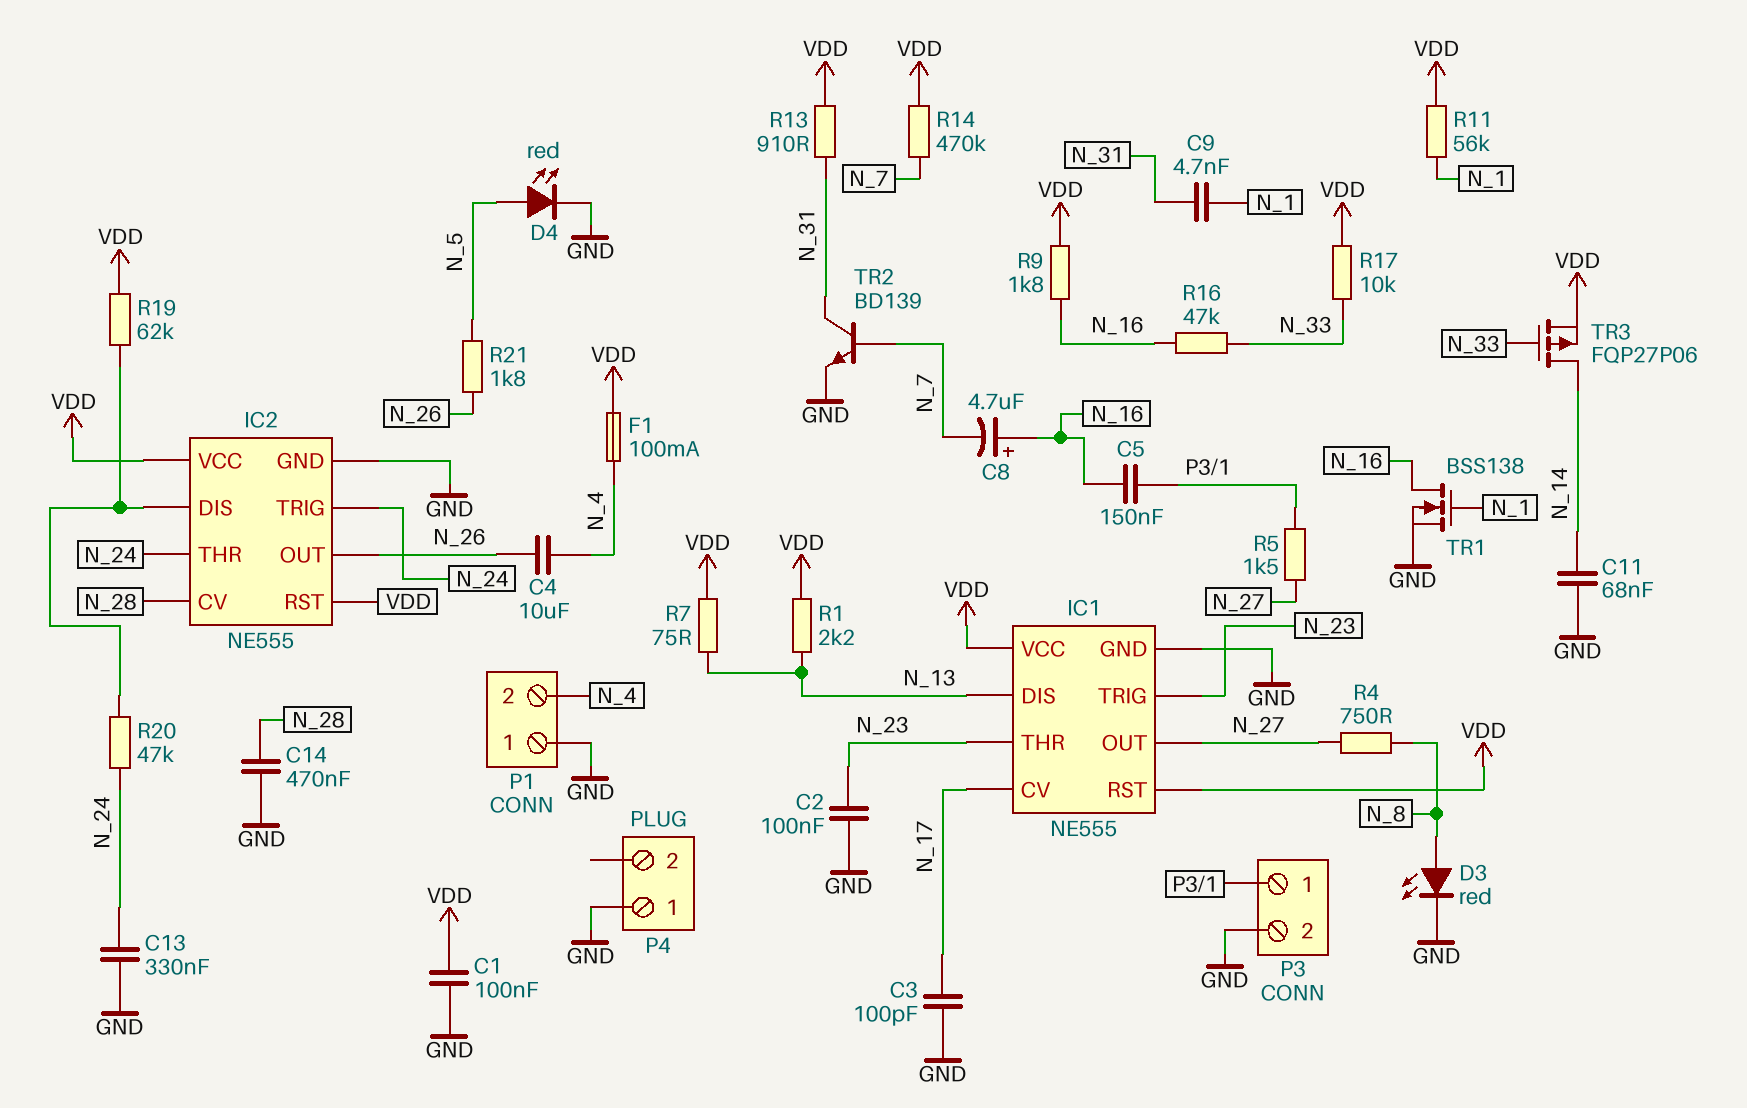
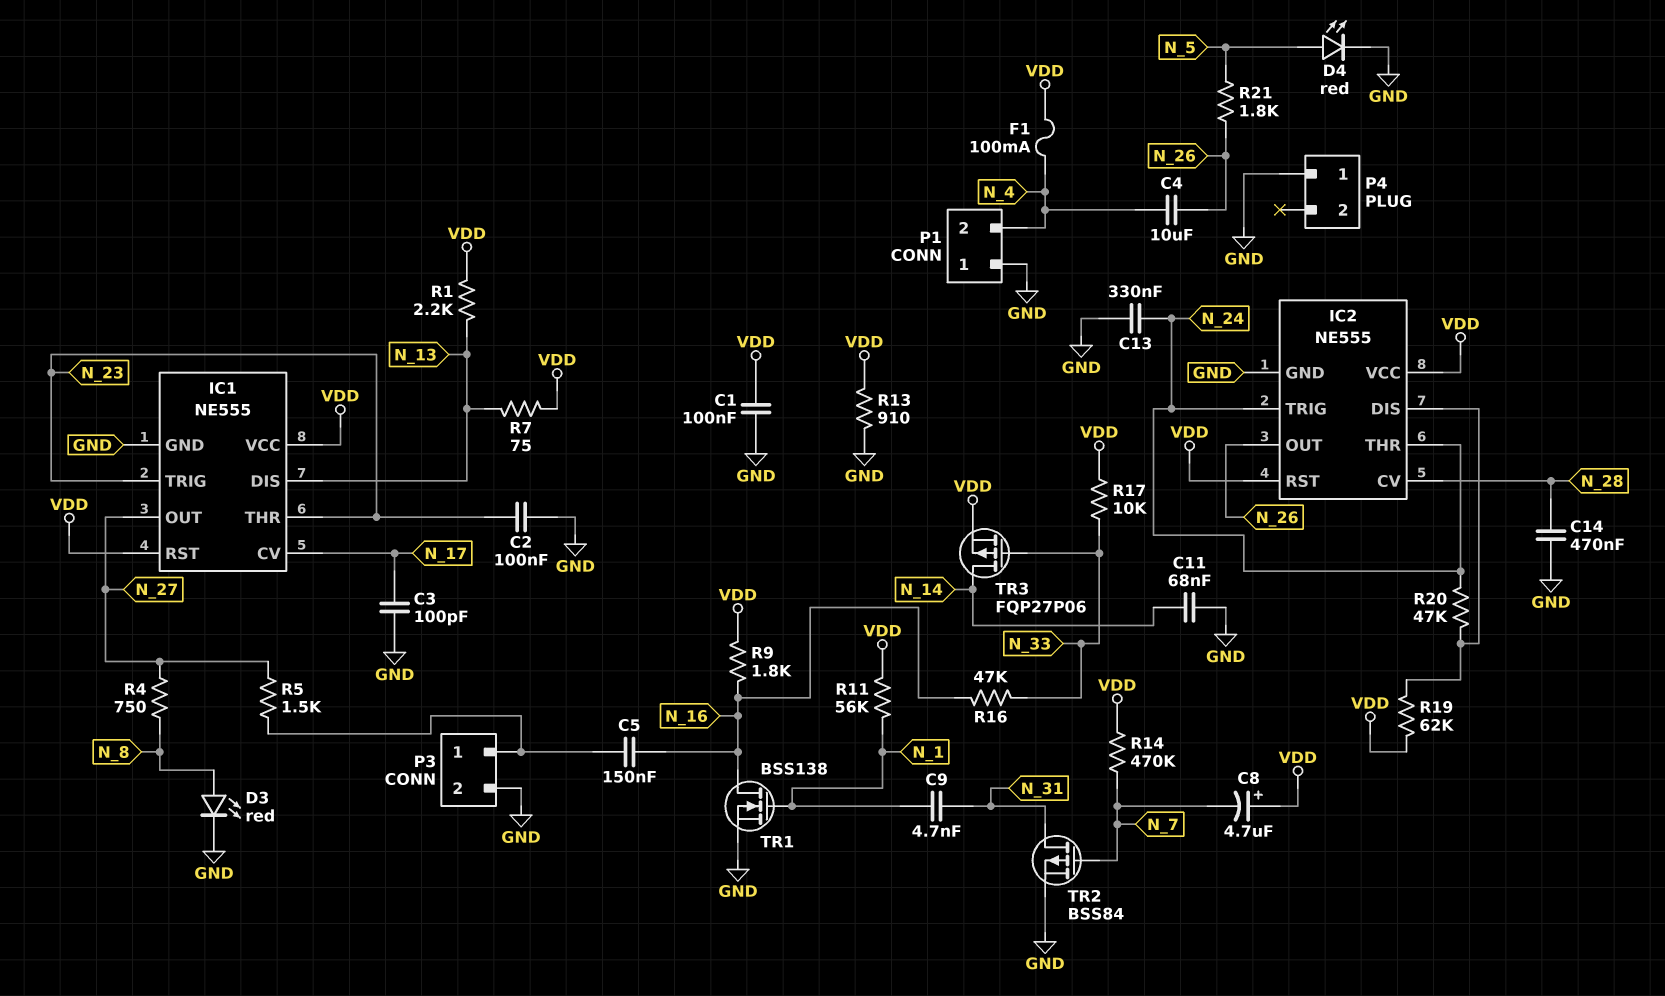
C8: 4.7uF (plus N_16, minus N_7) -> 4.7uF (plus VDD, minus N_7)
R13: 910 (N_31, VDD) -> 910 (GND, VDD)
TR2: NPN BD139 (B N_7, C N_31, E GND) -> PMOS BSS84 (G N_7, D N_31, S GND)

